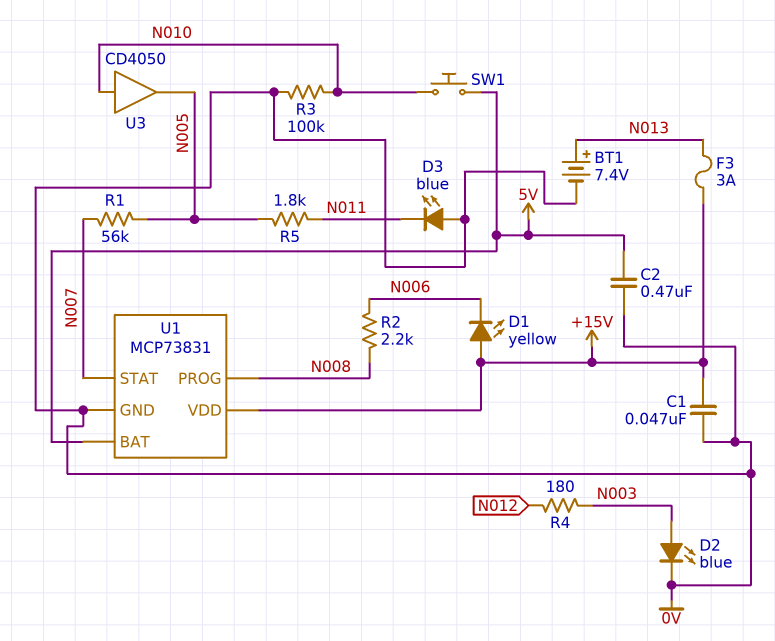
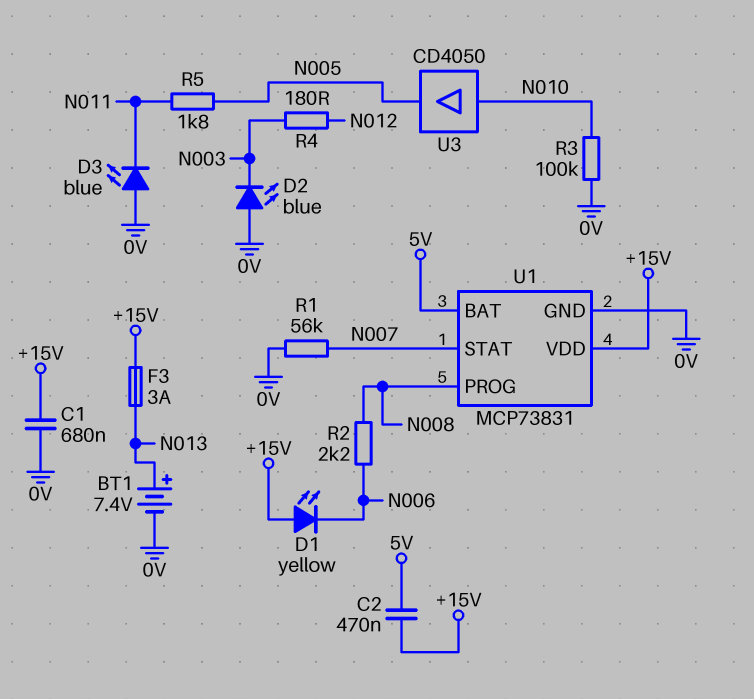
C1: 47nF (+15V, 0V) -> 680nF (+15V, 0V)
C2: 470nF (0V, 5V) -> 470nF (+15V, 5V)
D2: LED blue (A N003, K 0V) -> LED blue (A 0V, K N003)
R1: 56k (N005, N007) -> 56k (0V, N007)
SW1: button (5V, N010) -> none

